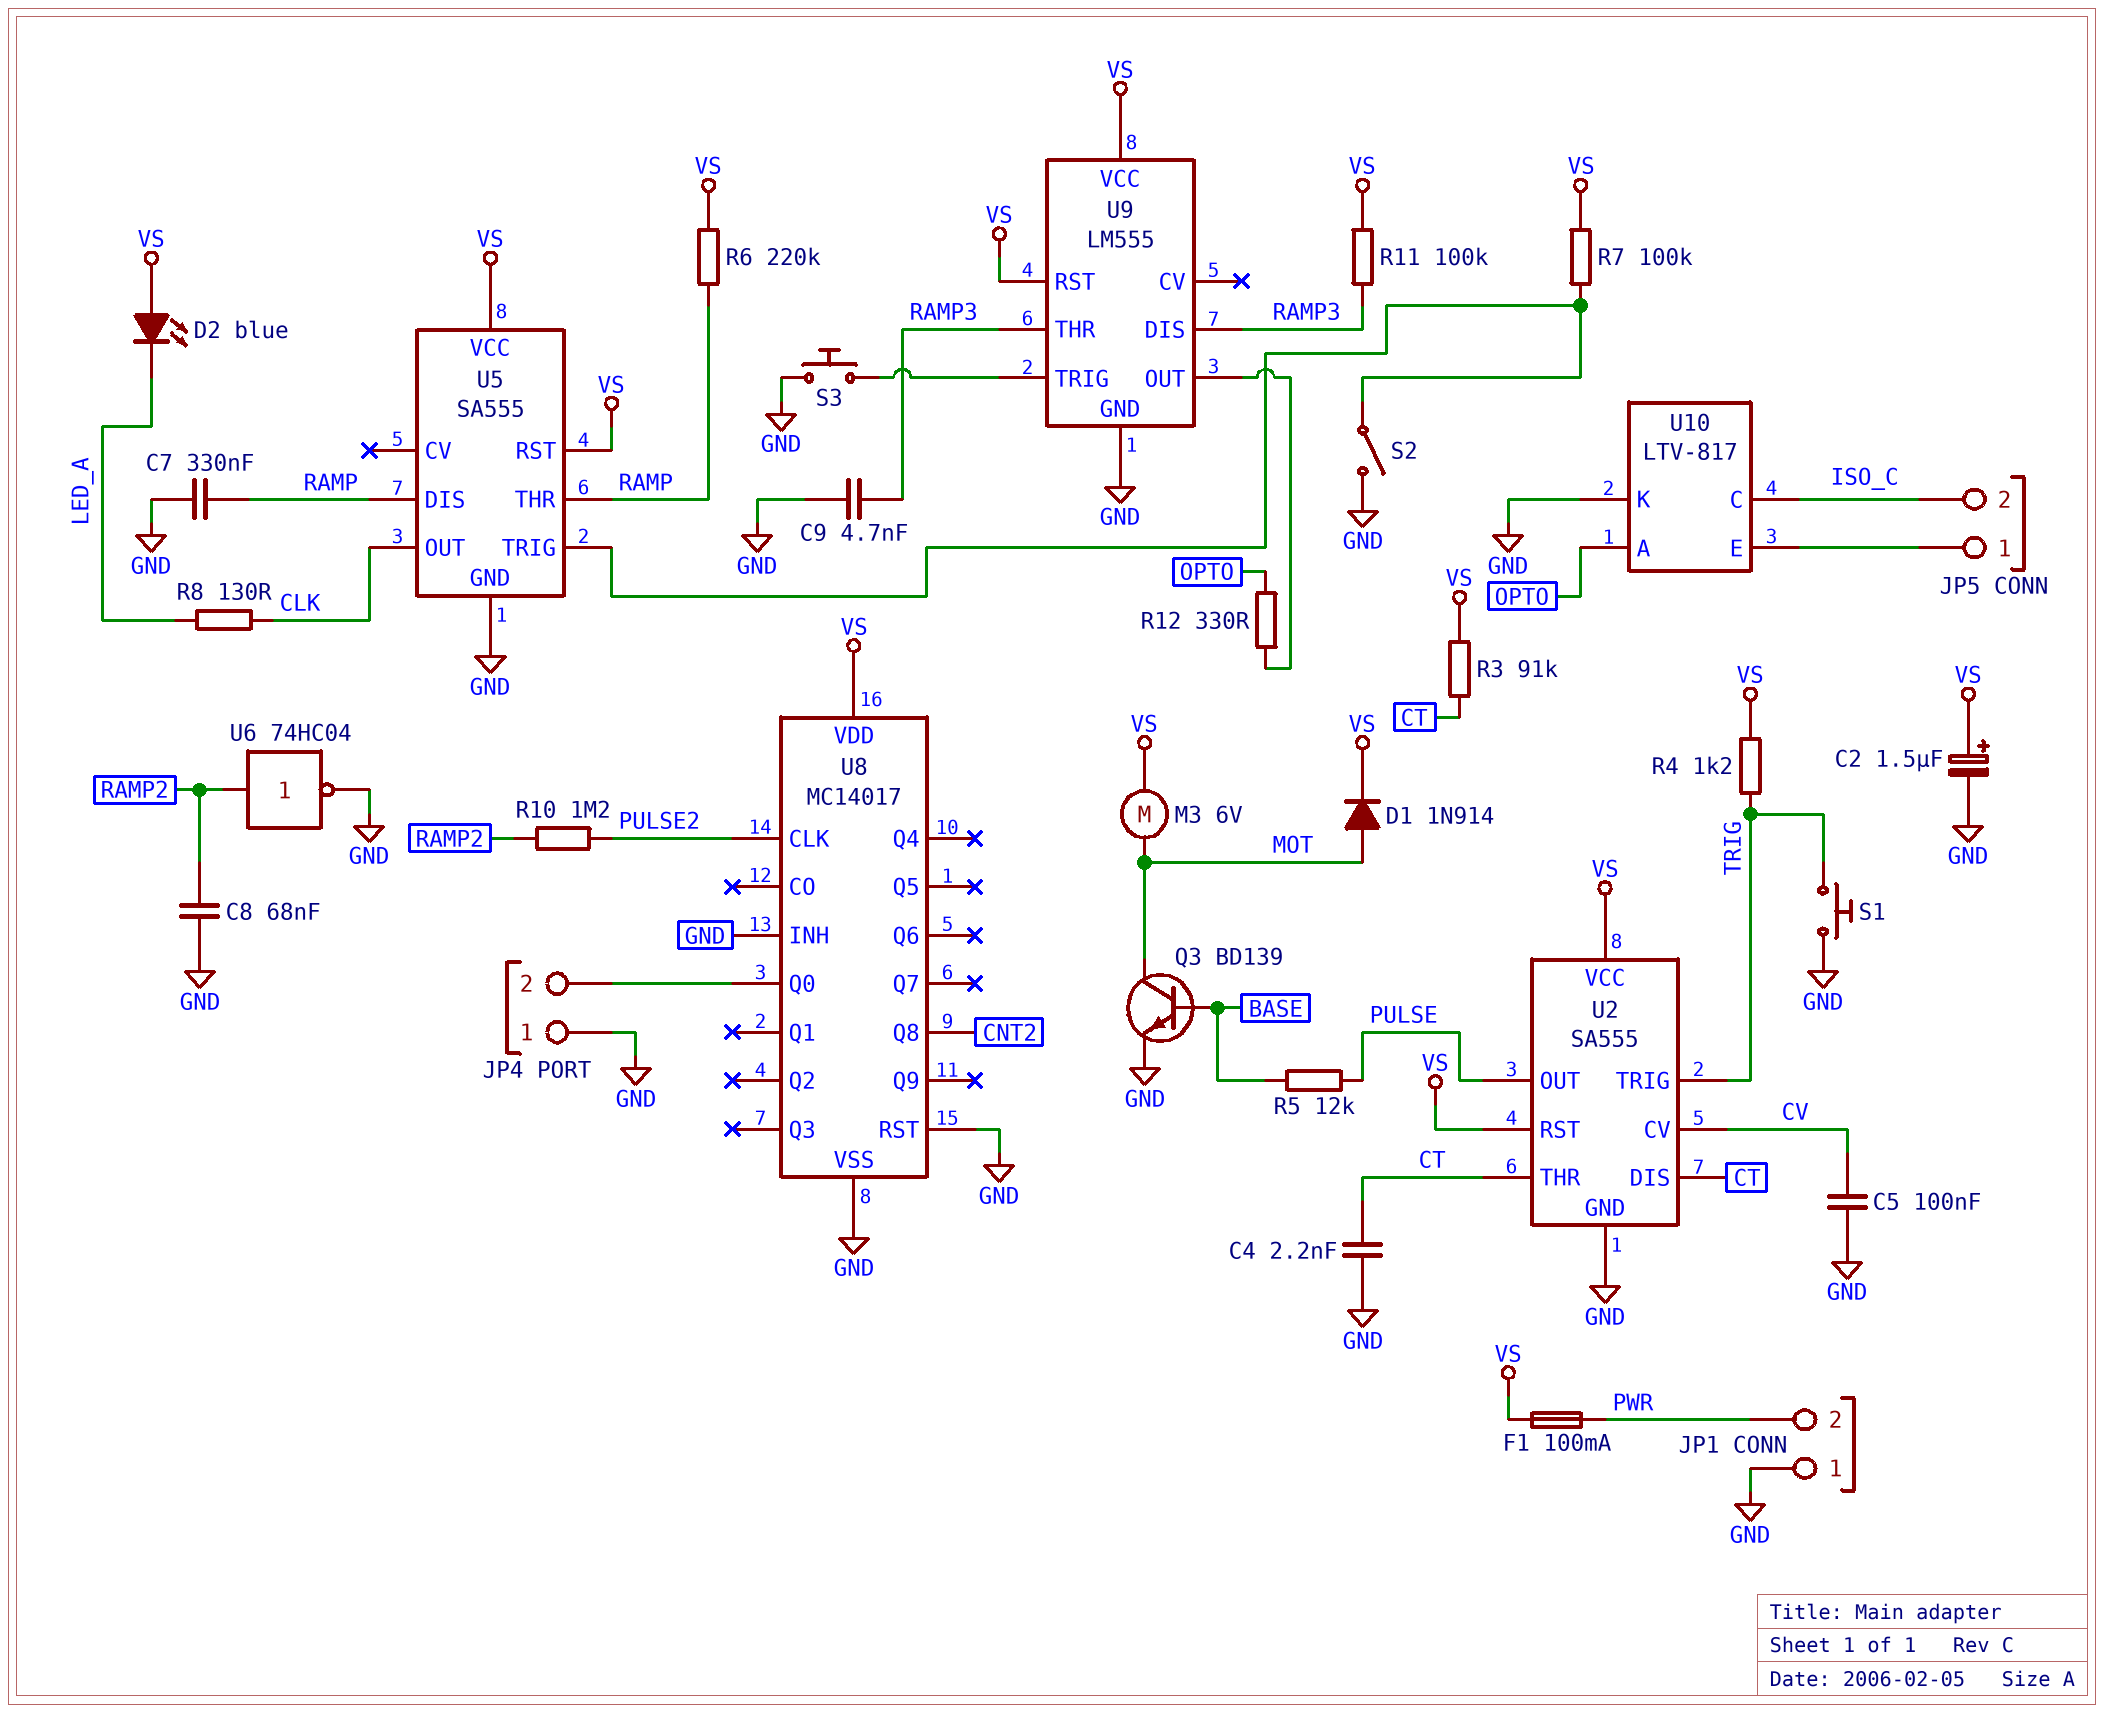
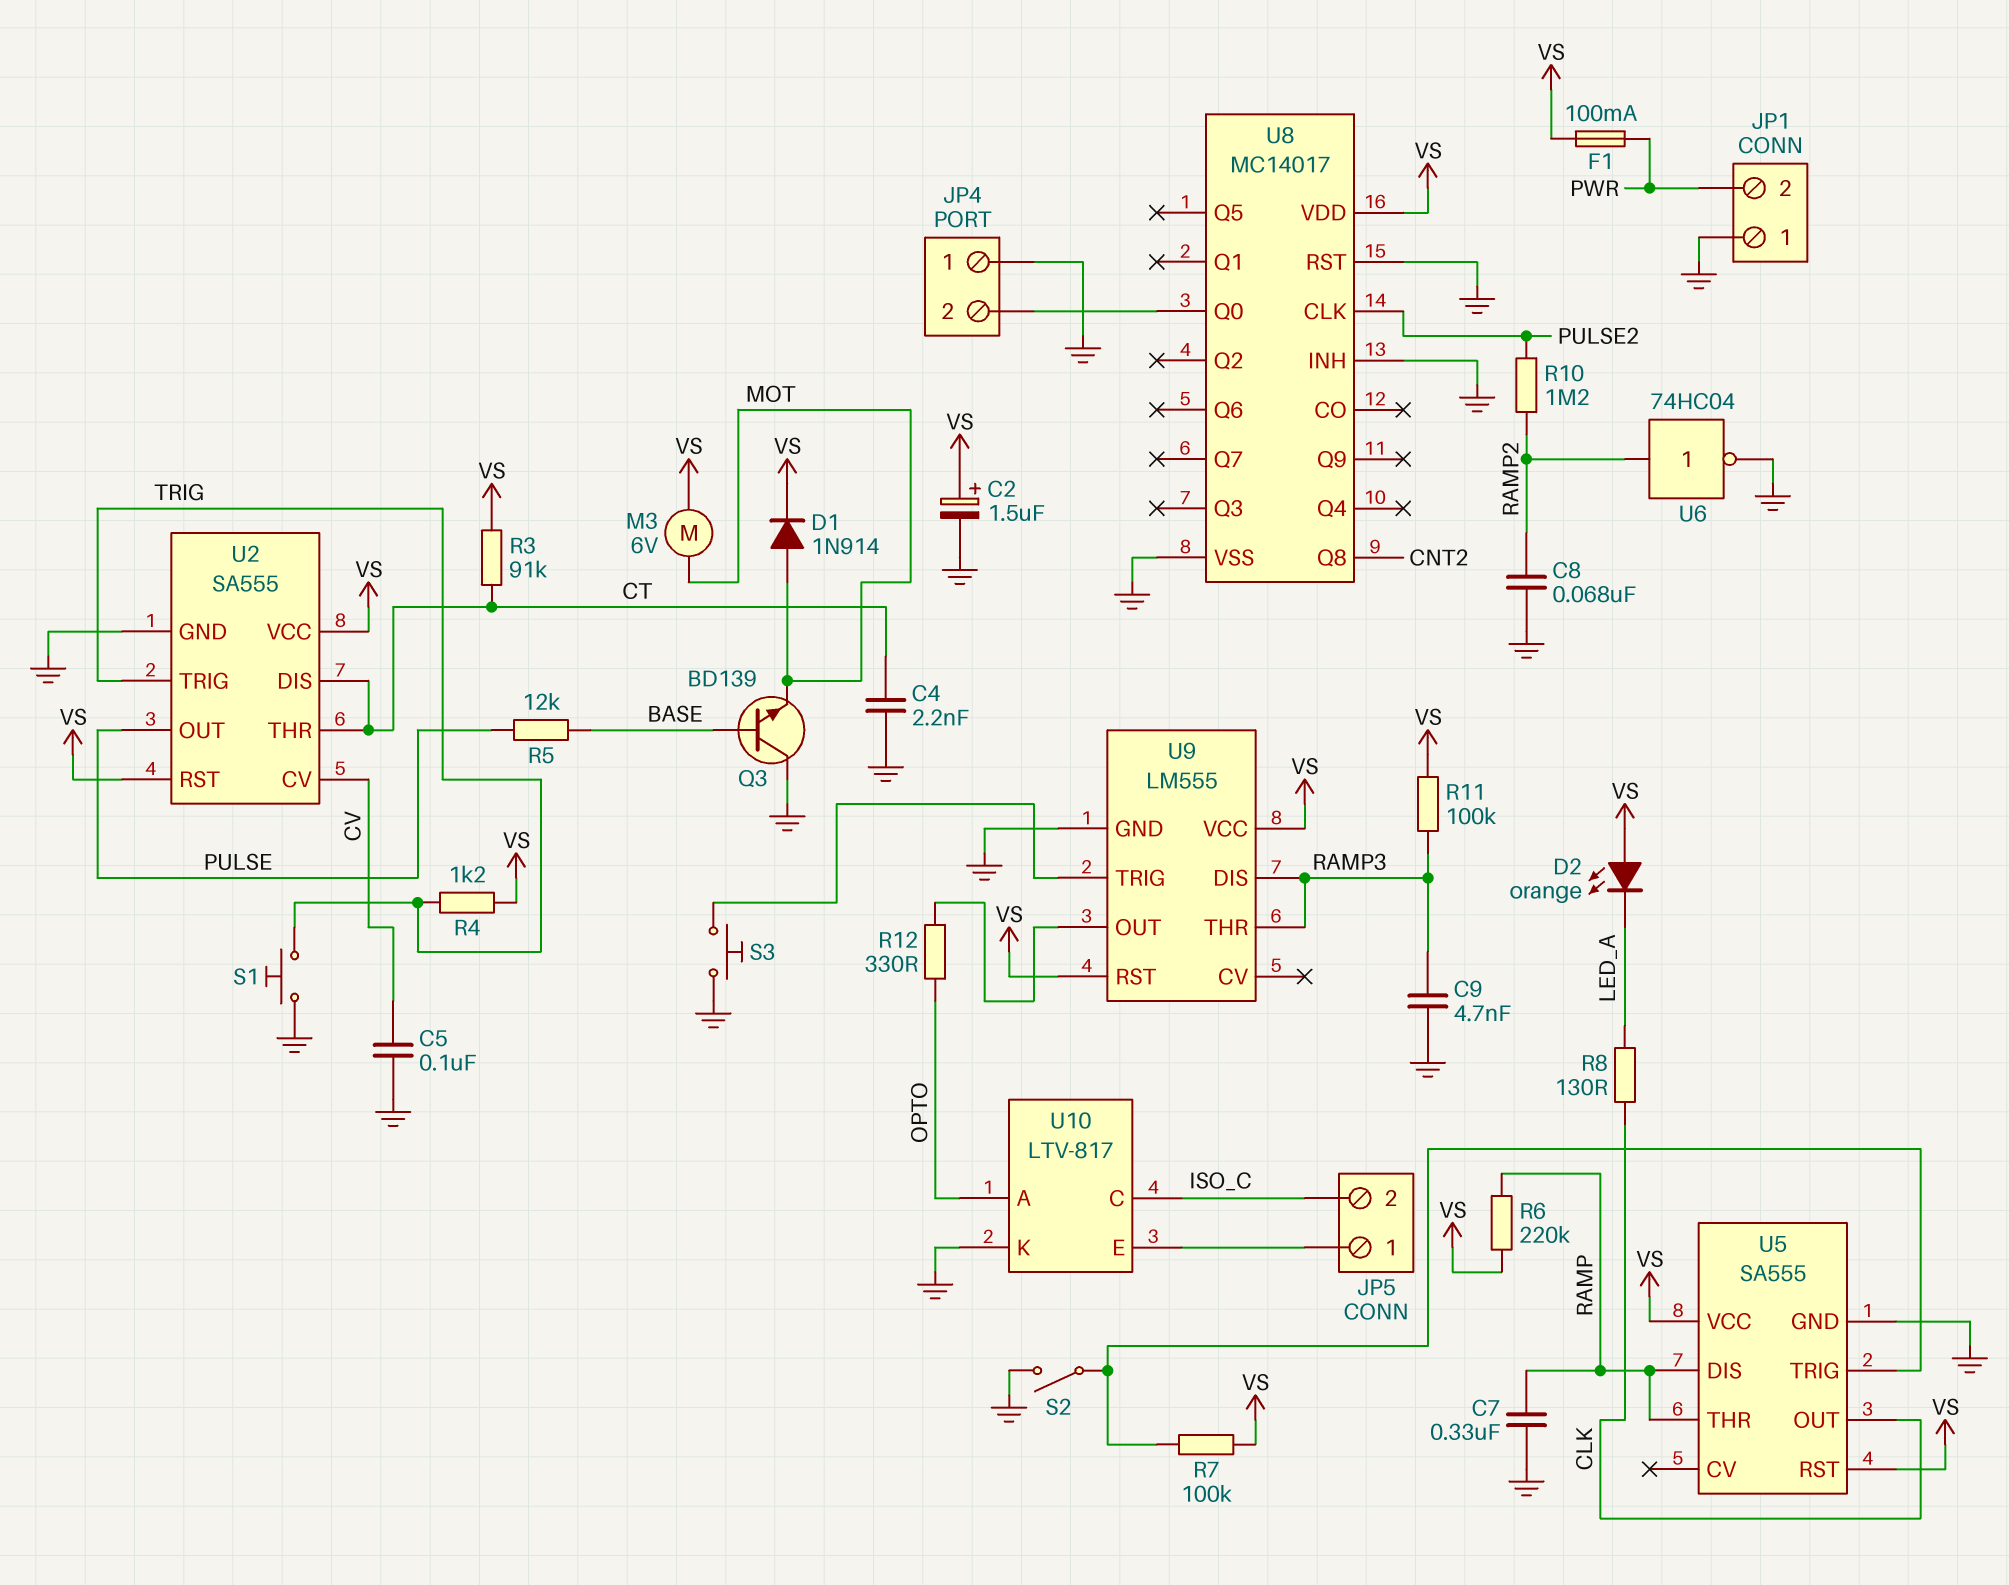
D2: LED blue (A VS, K LED_A) -> LED orange (A VS, K LED_A)
Q3: NPN BD139 (B BASE, C MOT, E GND) -> NPN BD139 (B BASE, C GND, E MOT)

